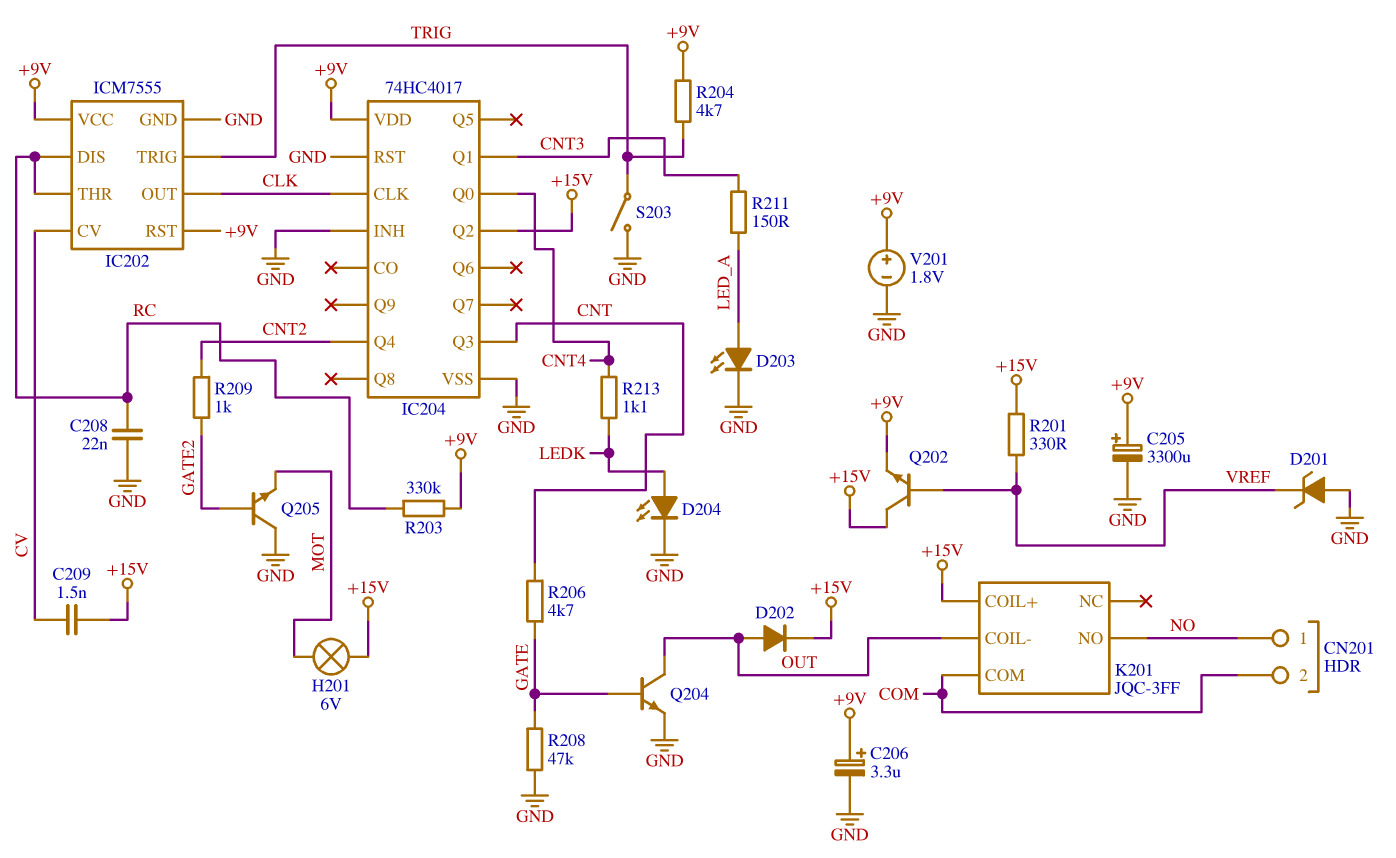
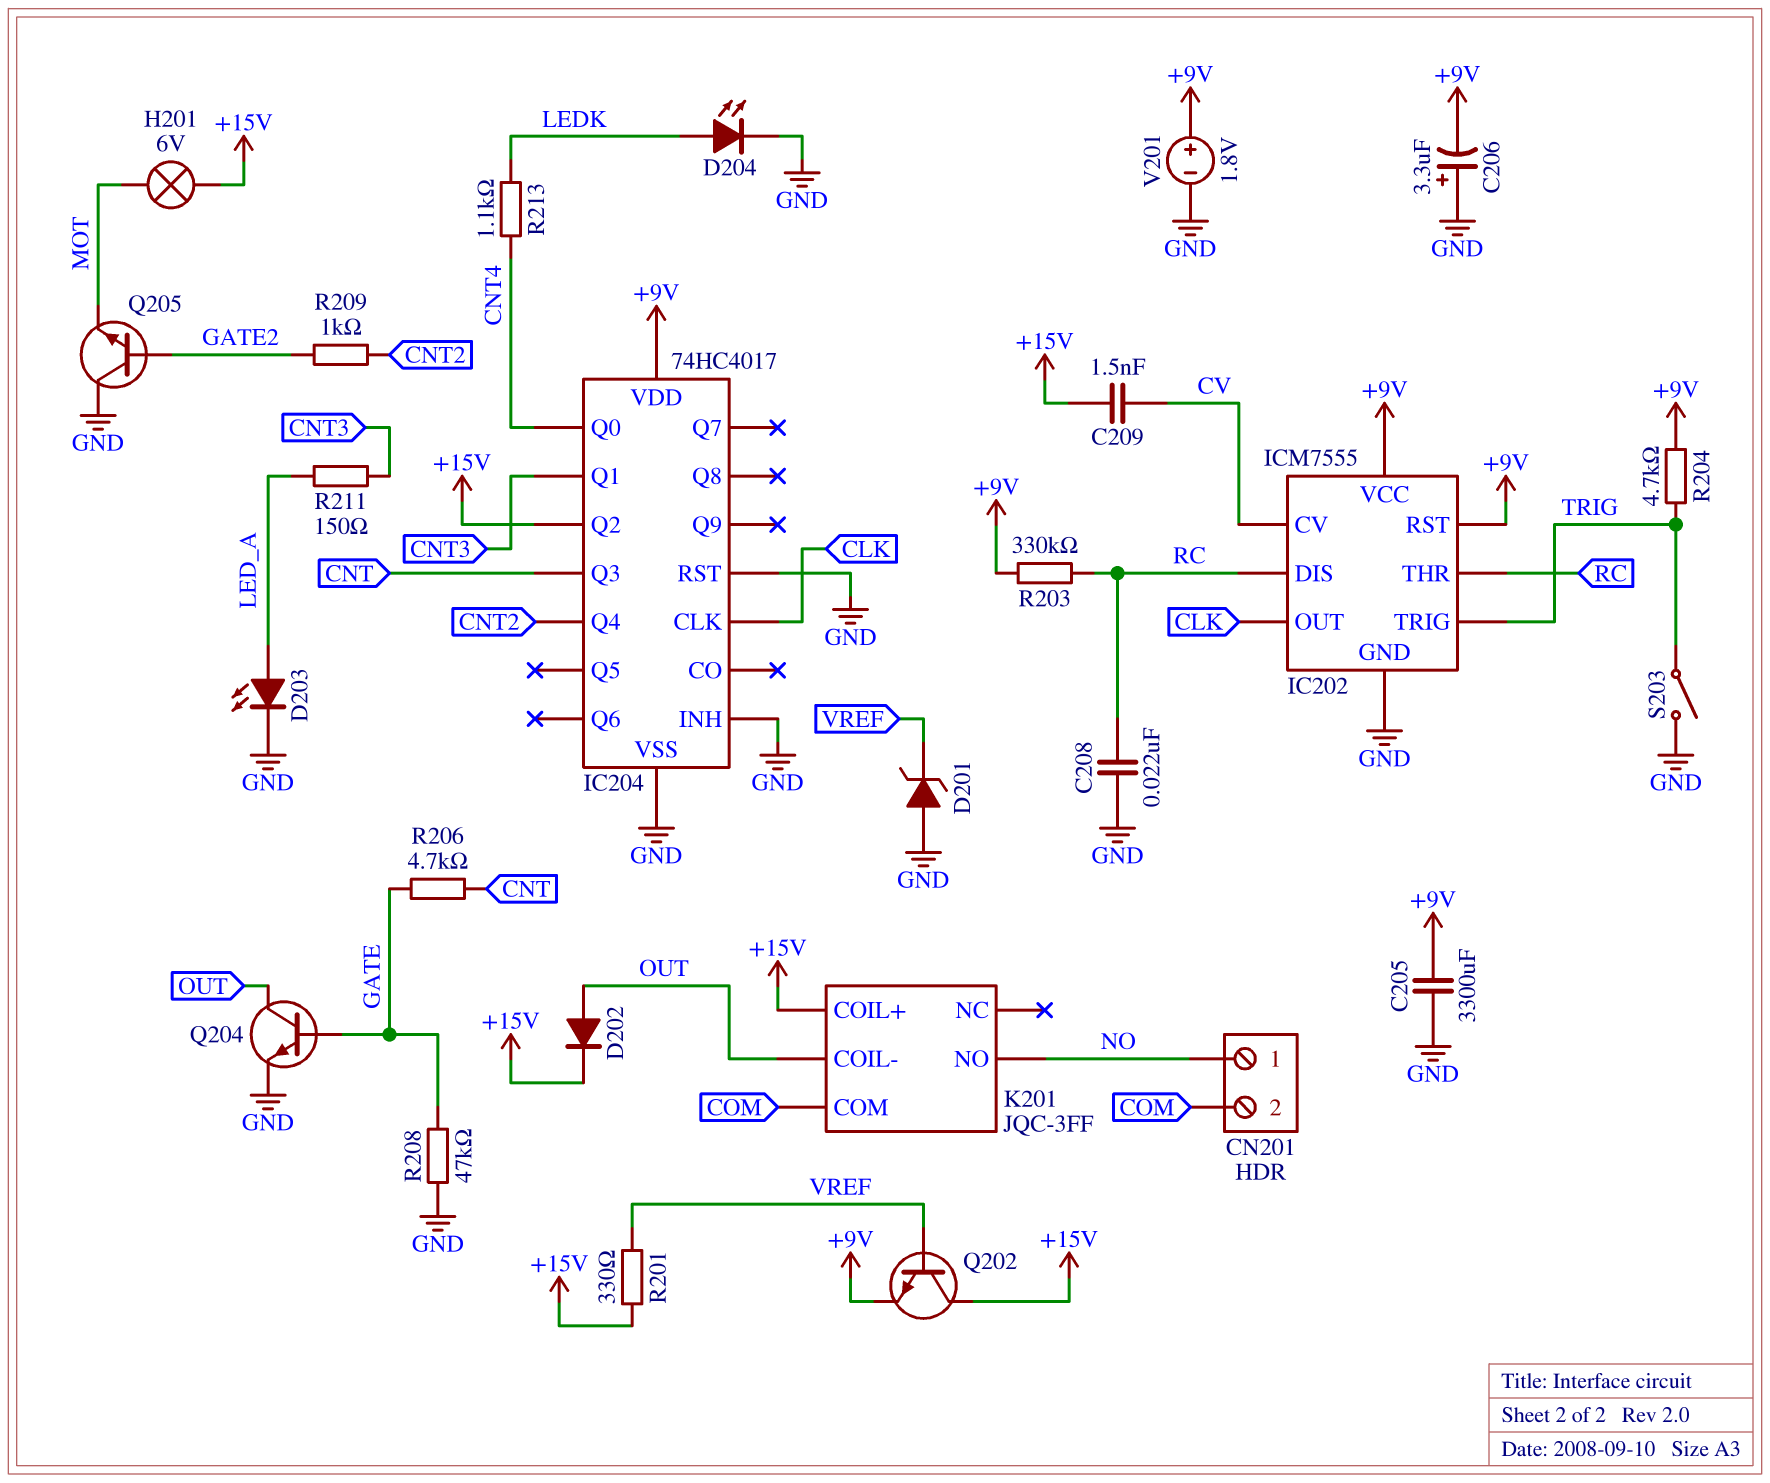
C205: 3300uF (plus +9V, minus GND) -> 3300uF (+9V, GND)
C206: 3.3uF (plus +9V, minus GND) -> 3.3uF (plus GND, minus +9V)

